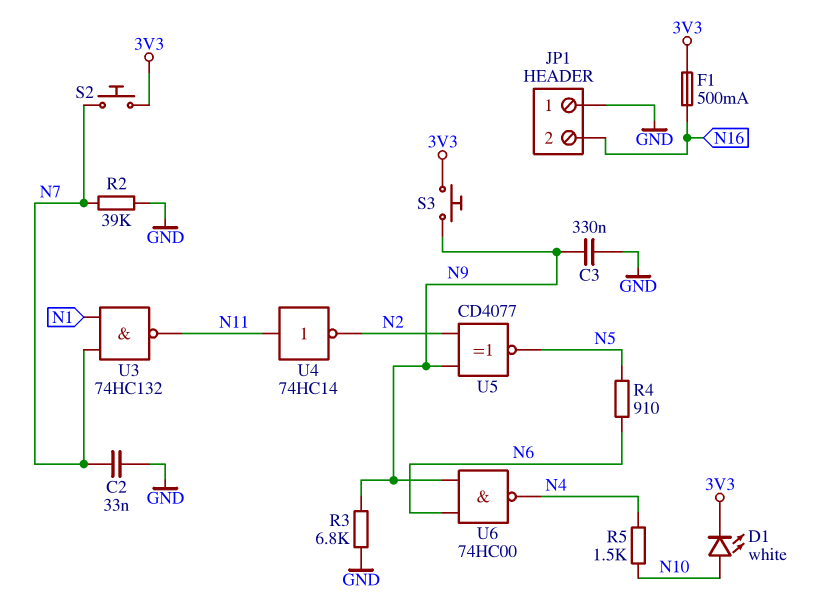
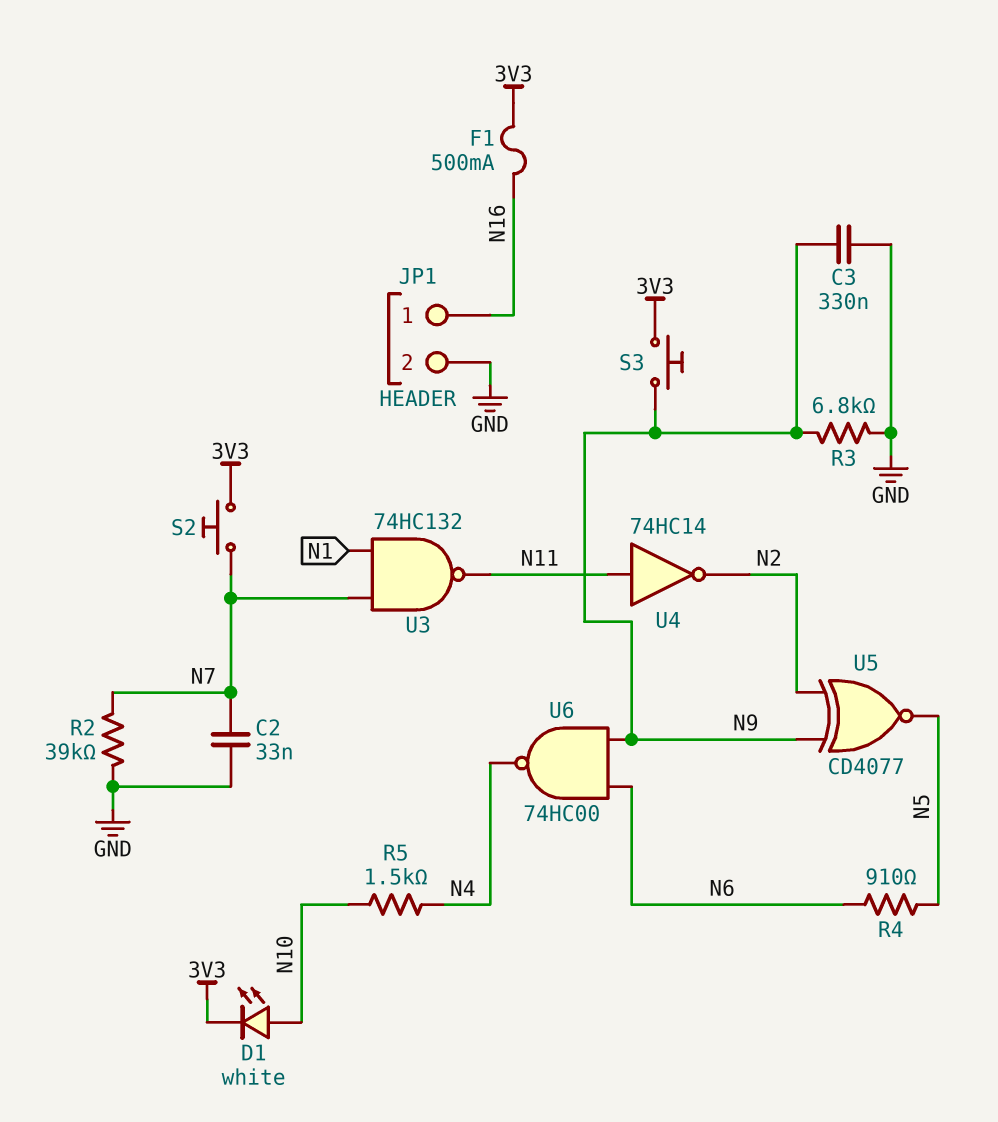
JP1 pin 1: GND -> N16
JP1 pin 2: N16 -> GND

